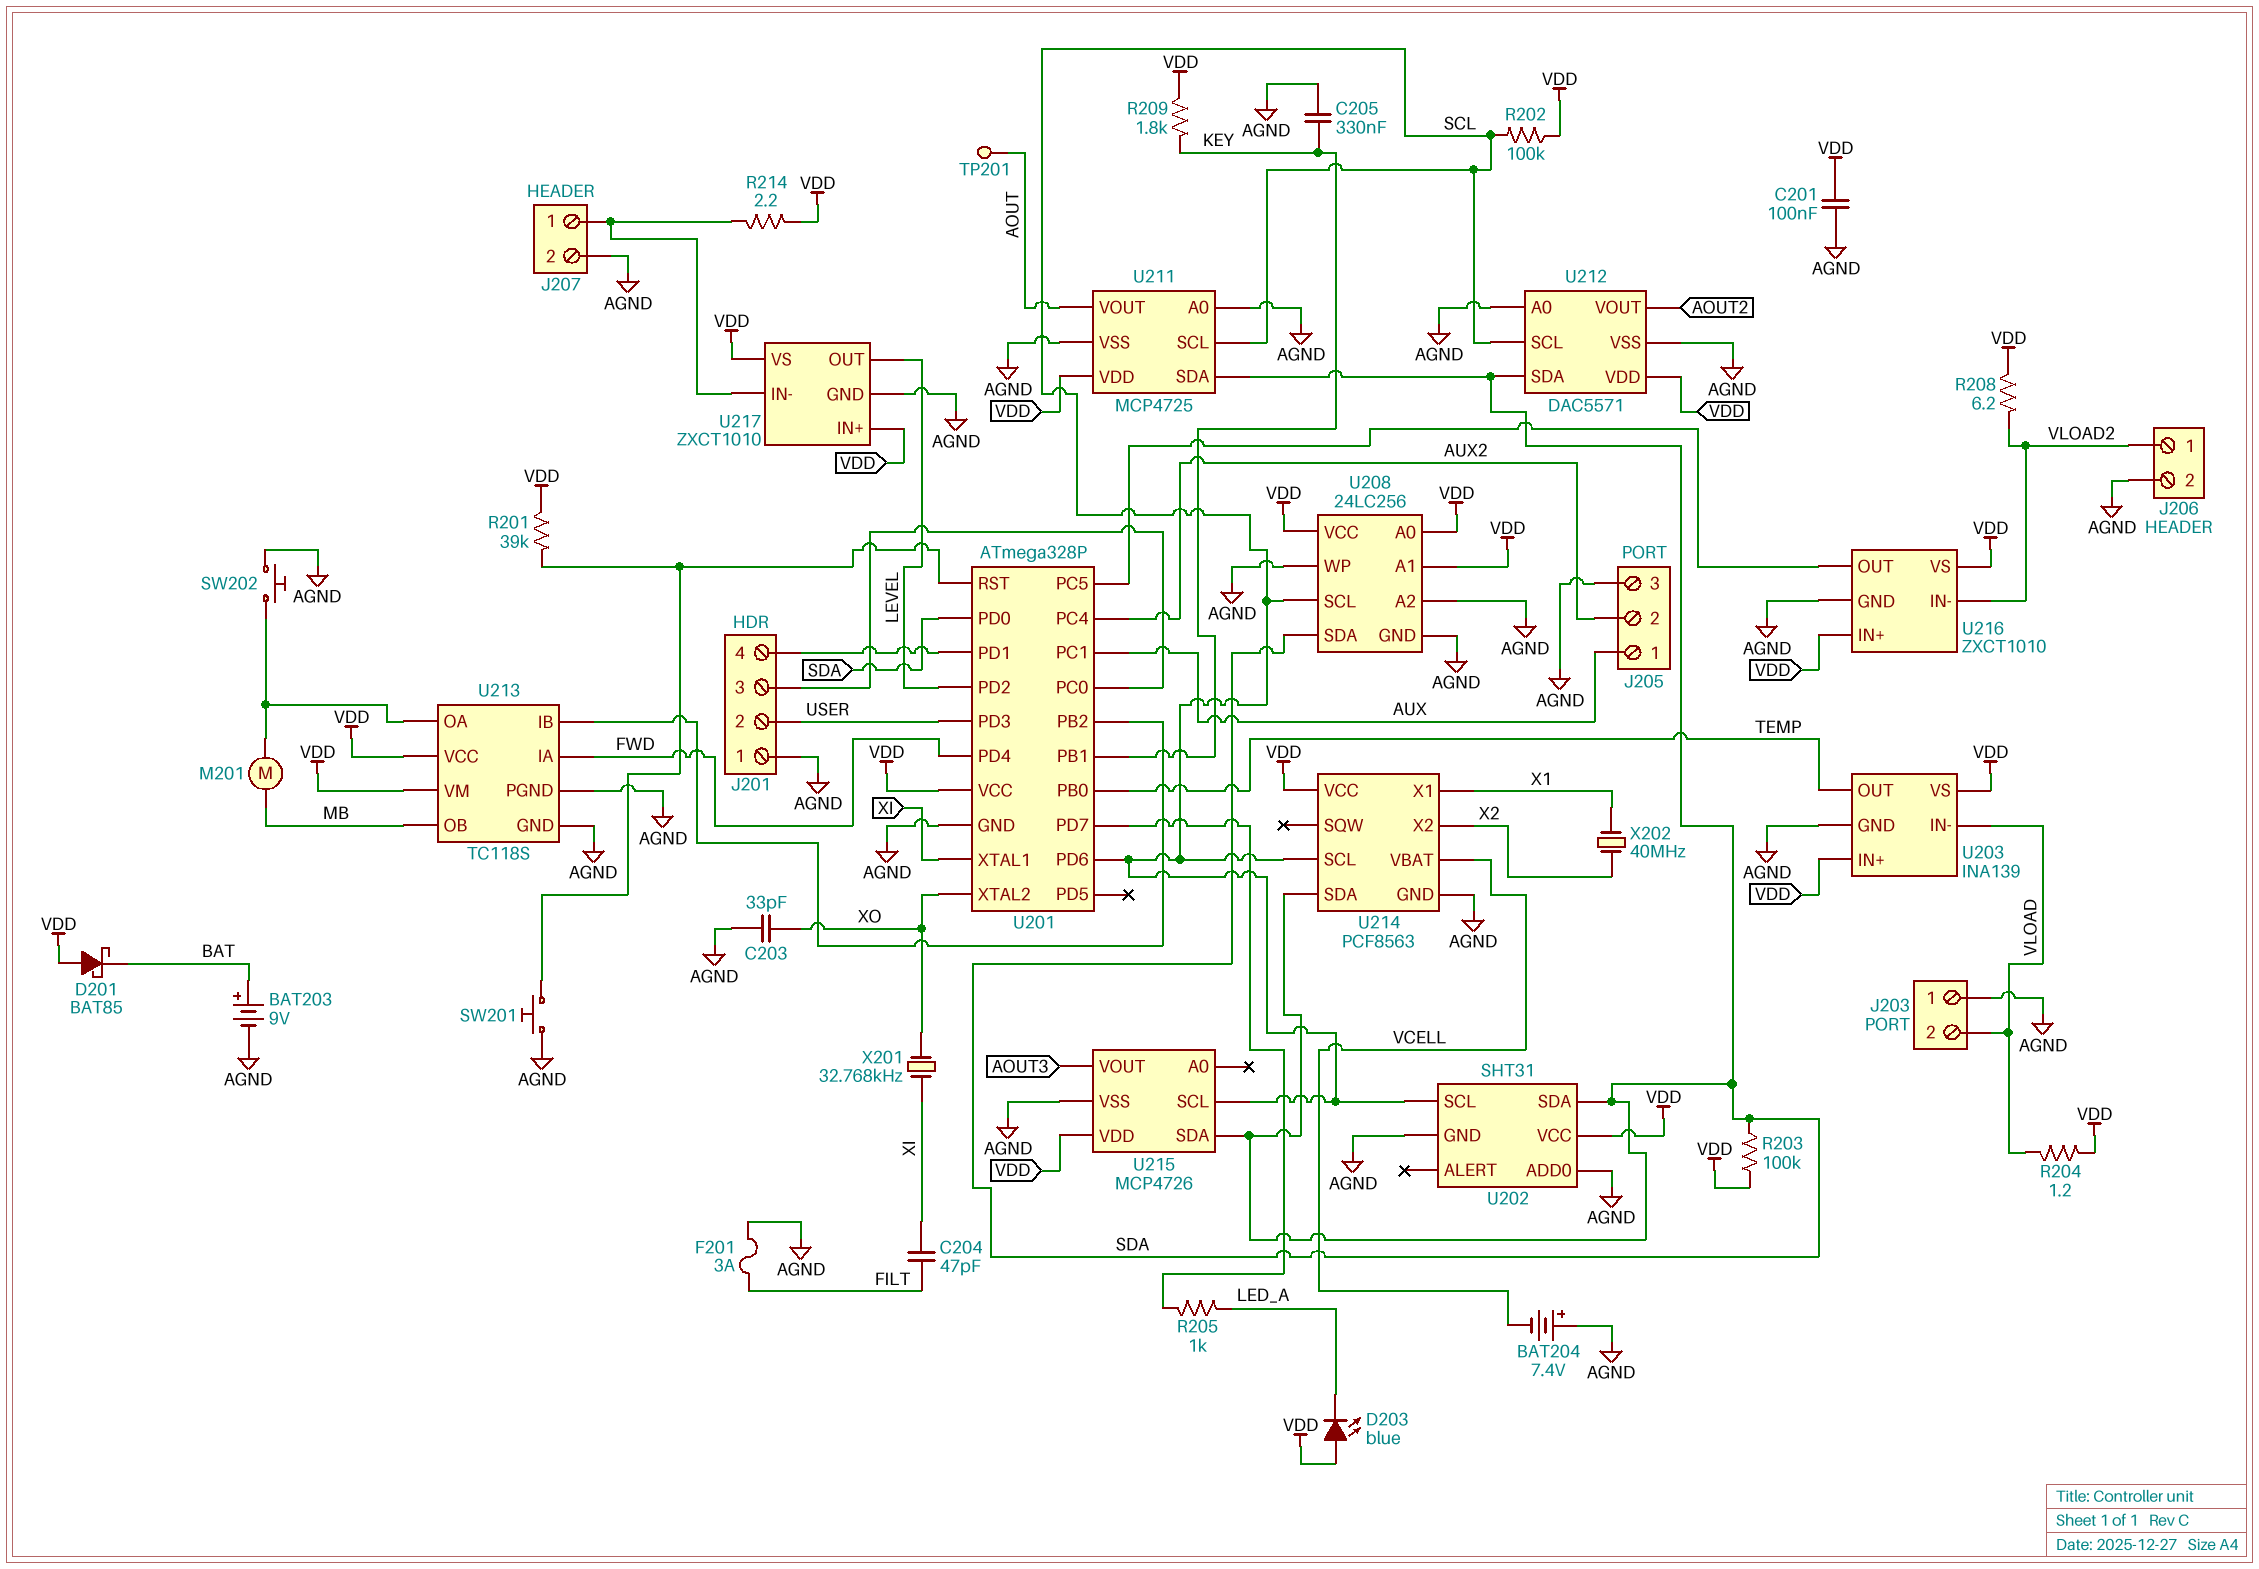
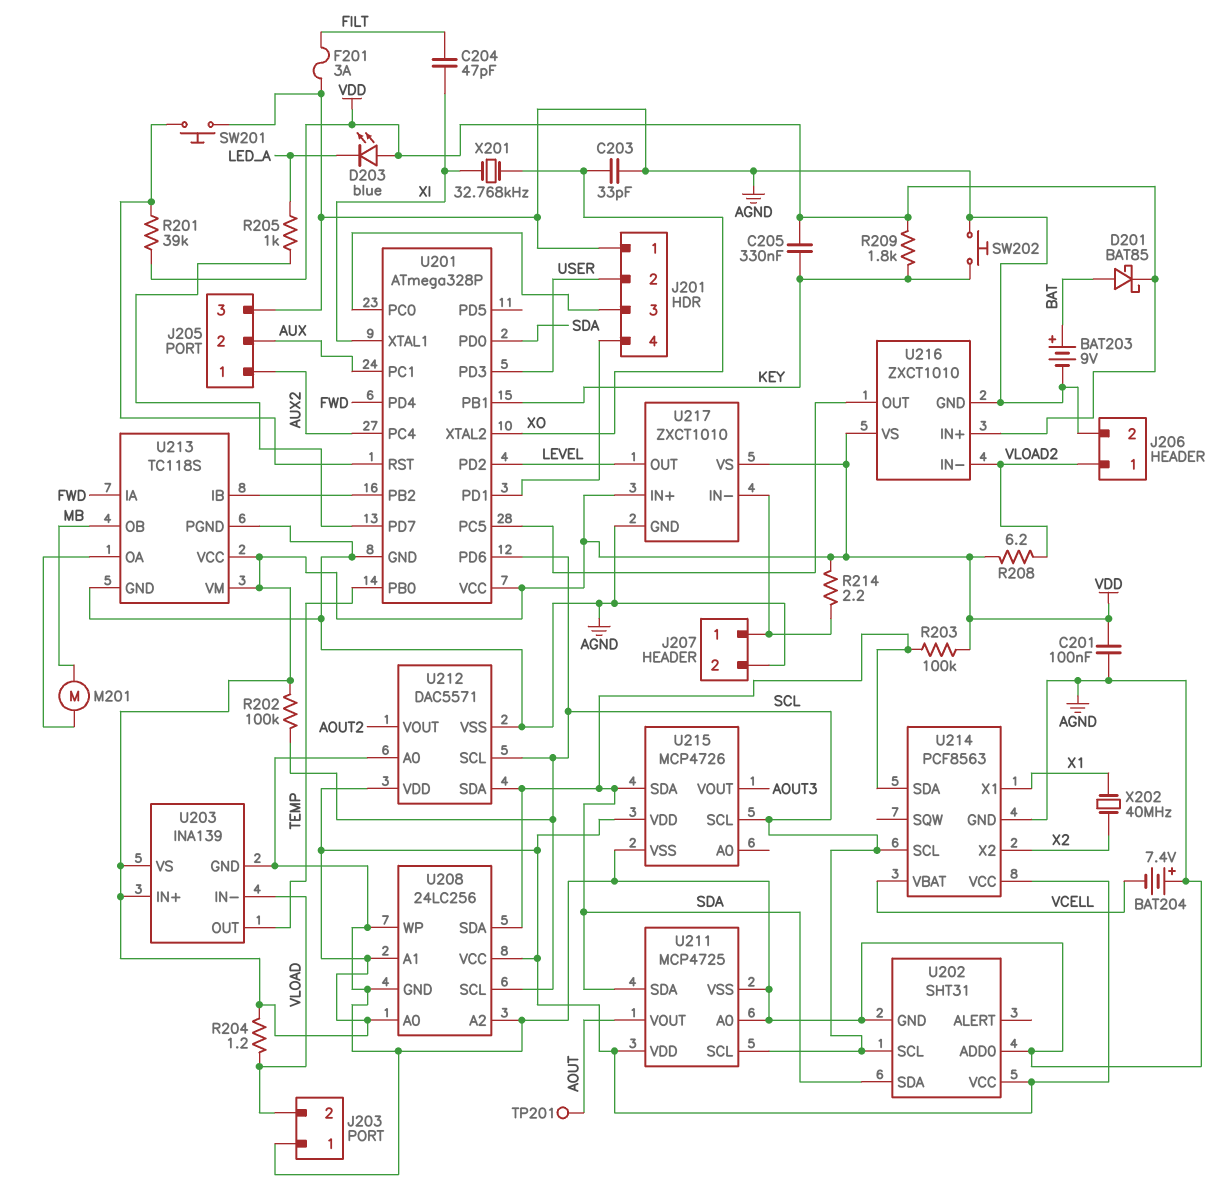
C205: 330nF (AGND, KEY) -> 330nF (KEY, VDD)
D201: schottky BAT85 (A VDD, K BAT) -> schottky BAT85 (A BAT, K VDD)
J205 pin 1: AUX -> AUX2
J205 pin 2: AUX2 -> AUX
SW202: button (AGND, U213/OA) -> button (AGND, KEY)

